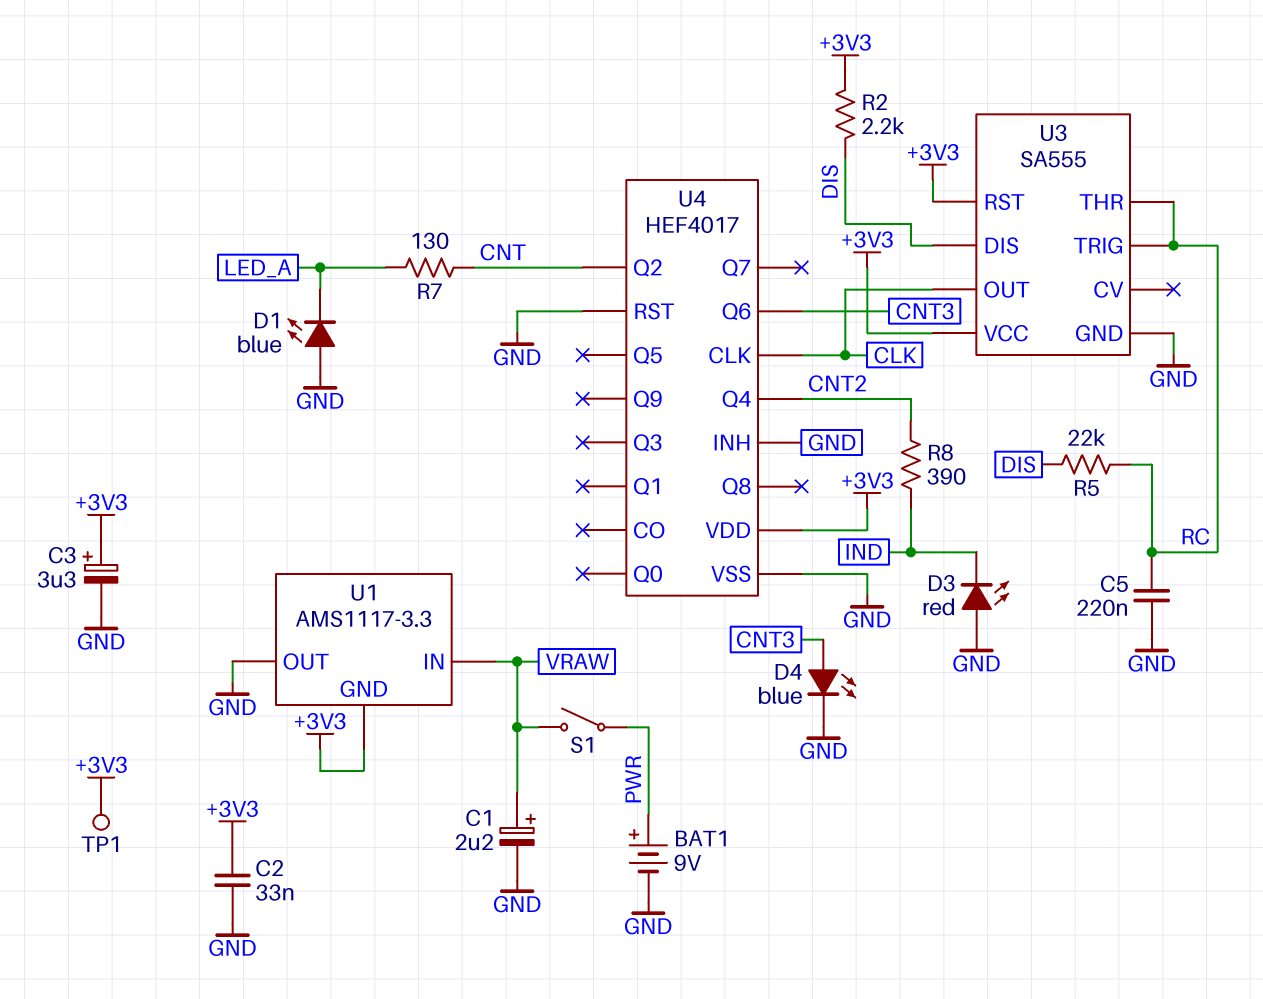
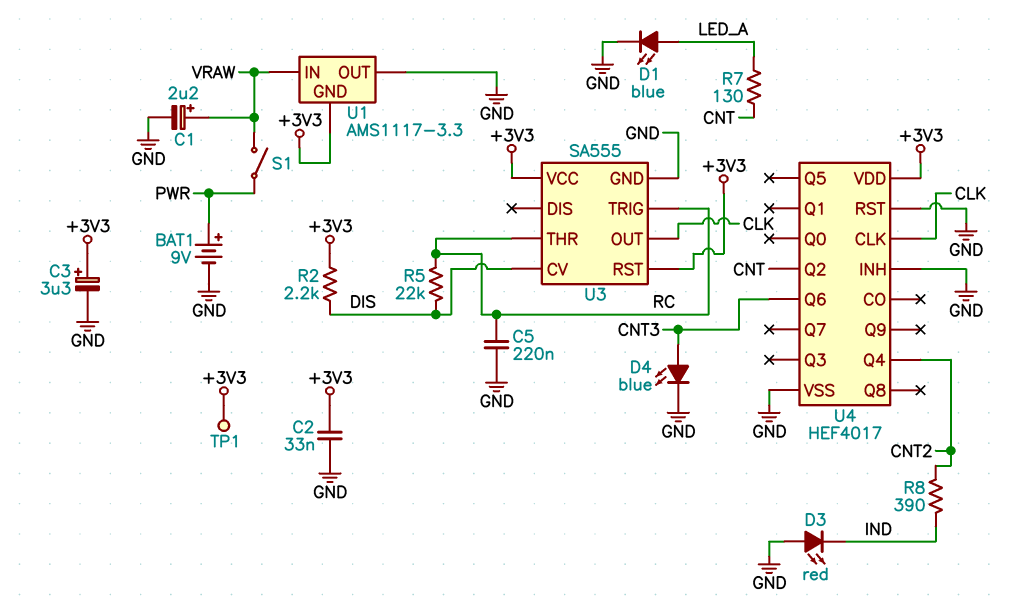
D1: LED blue (A GND, K LED_A) -> LED blue (A LED_A, K GND)
U3 pin CV: none -> DIS
U3 pin DIS: DIS -> none

